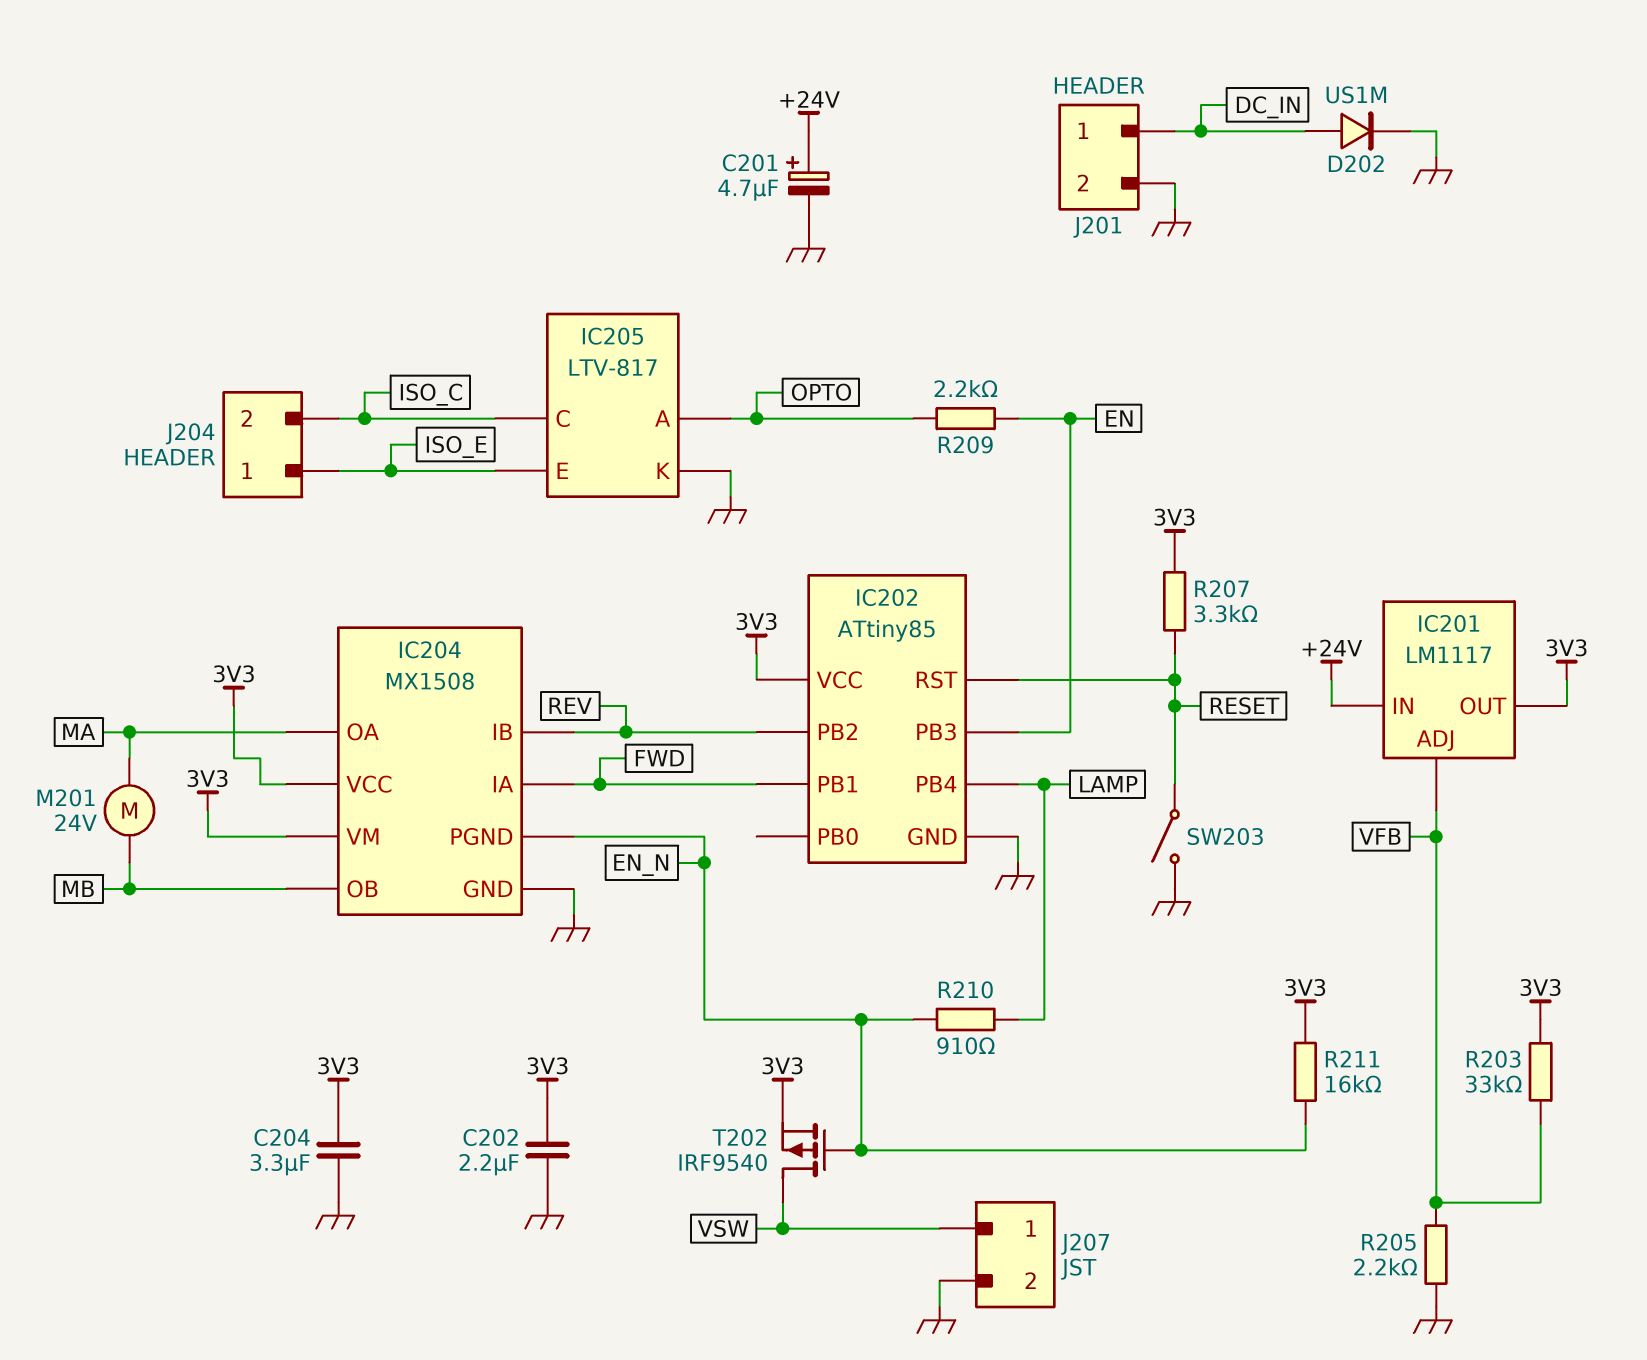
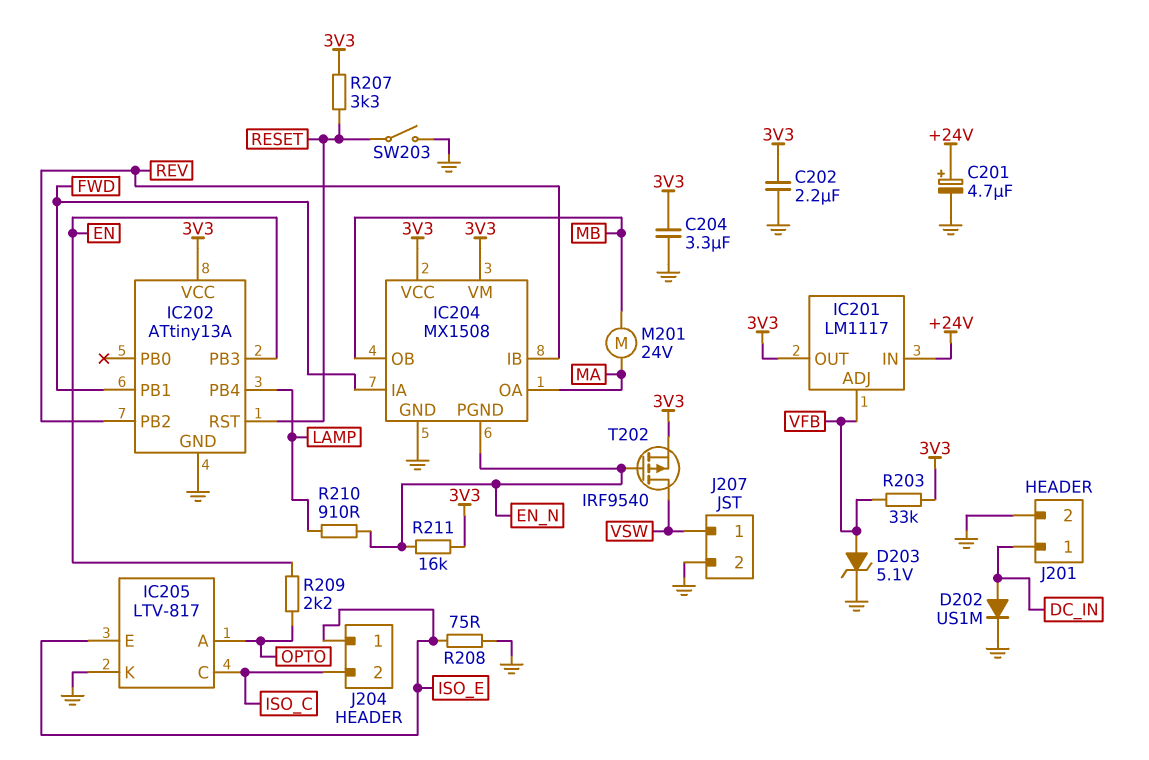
D203: none -> zener 5.1V (A VFB, K GND)
IC202: ATtiny85 -> ATtiny13A
R205: 2.2k (GND, VFB) -> none
R208: none -> 75 (GND, ISO_E)

